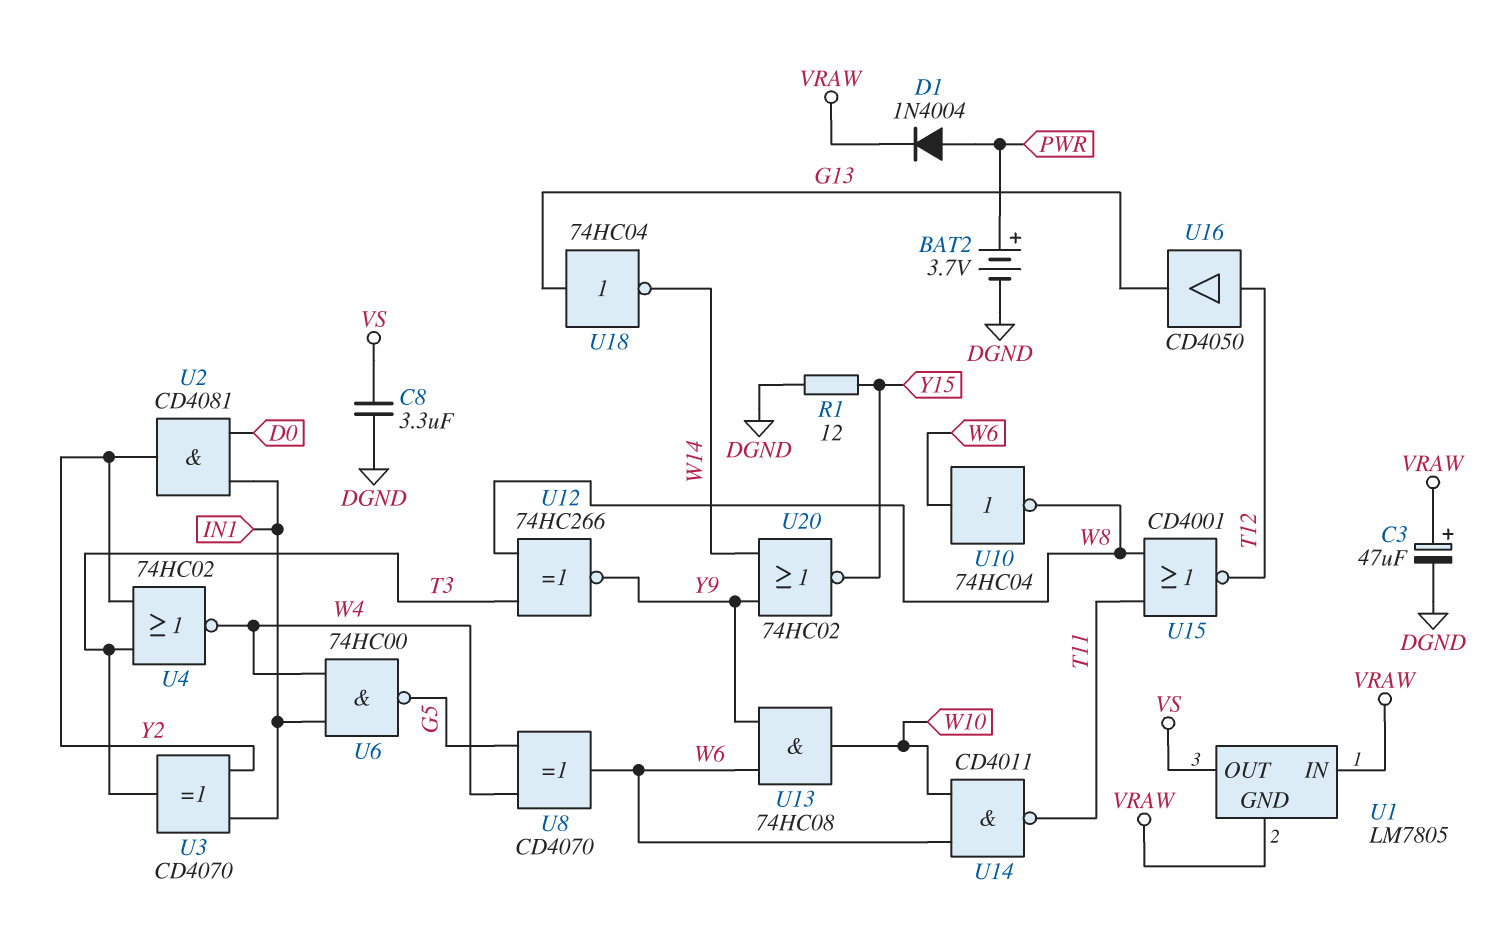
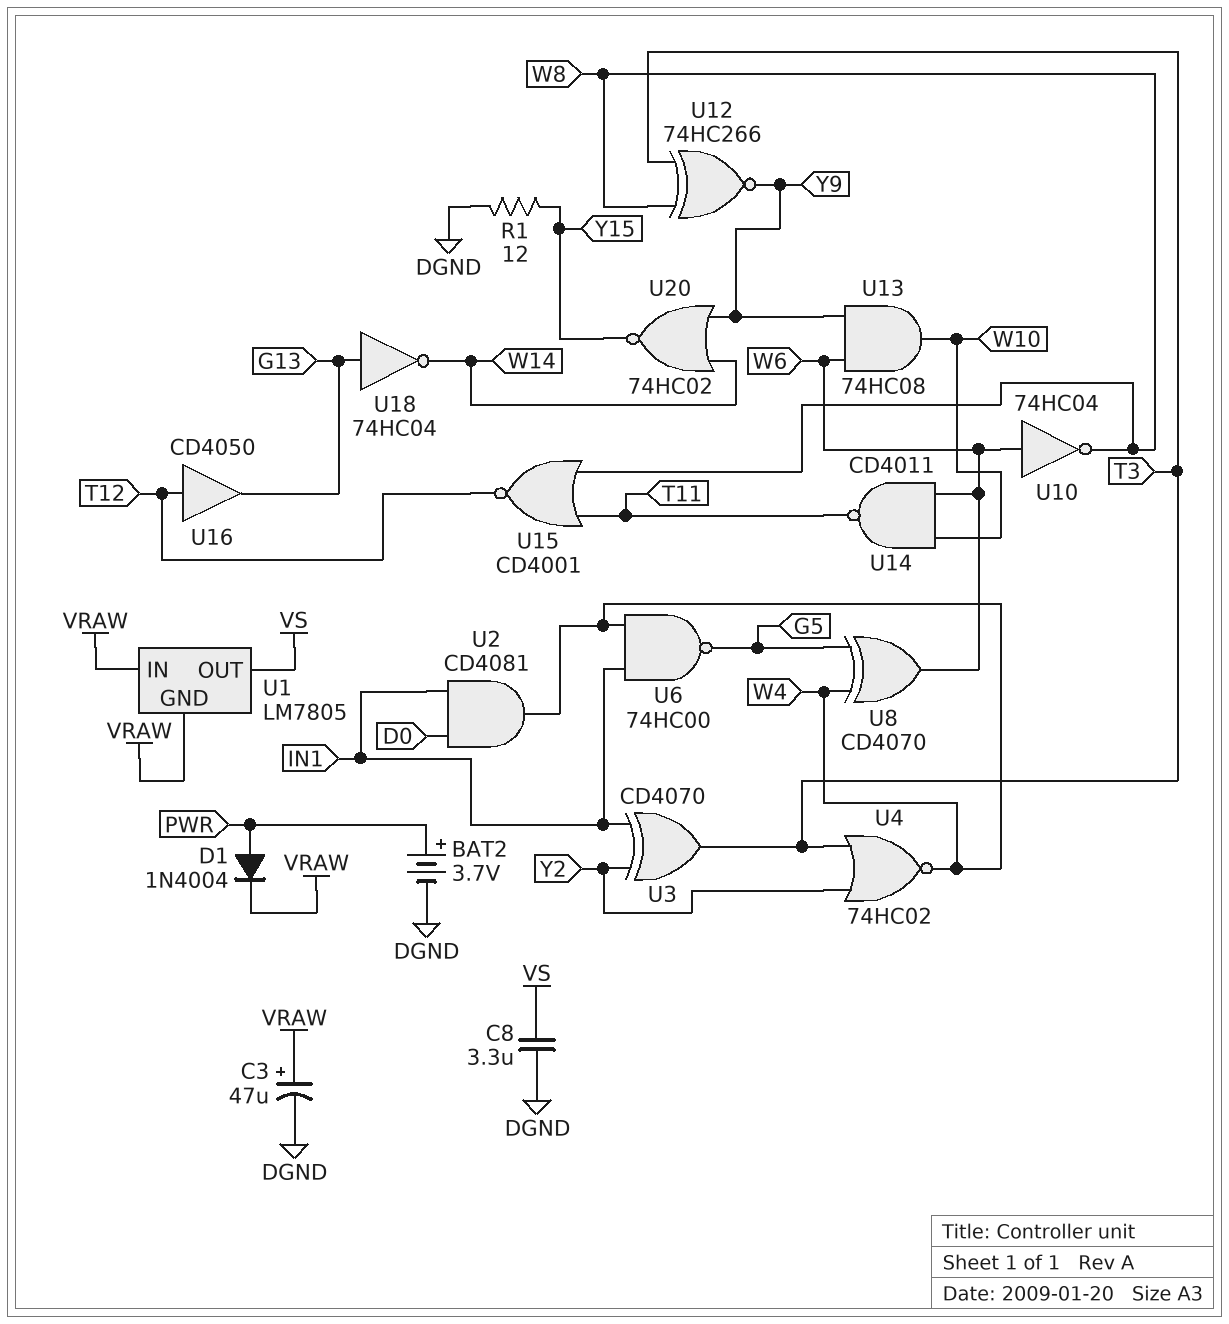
U2: AND CD4081 (in D0, in IN1, out Y2) -> AND CD4081 (in D0, in IN1, out W4)

